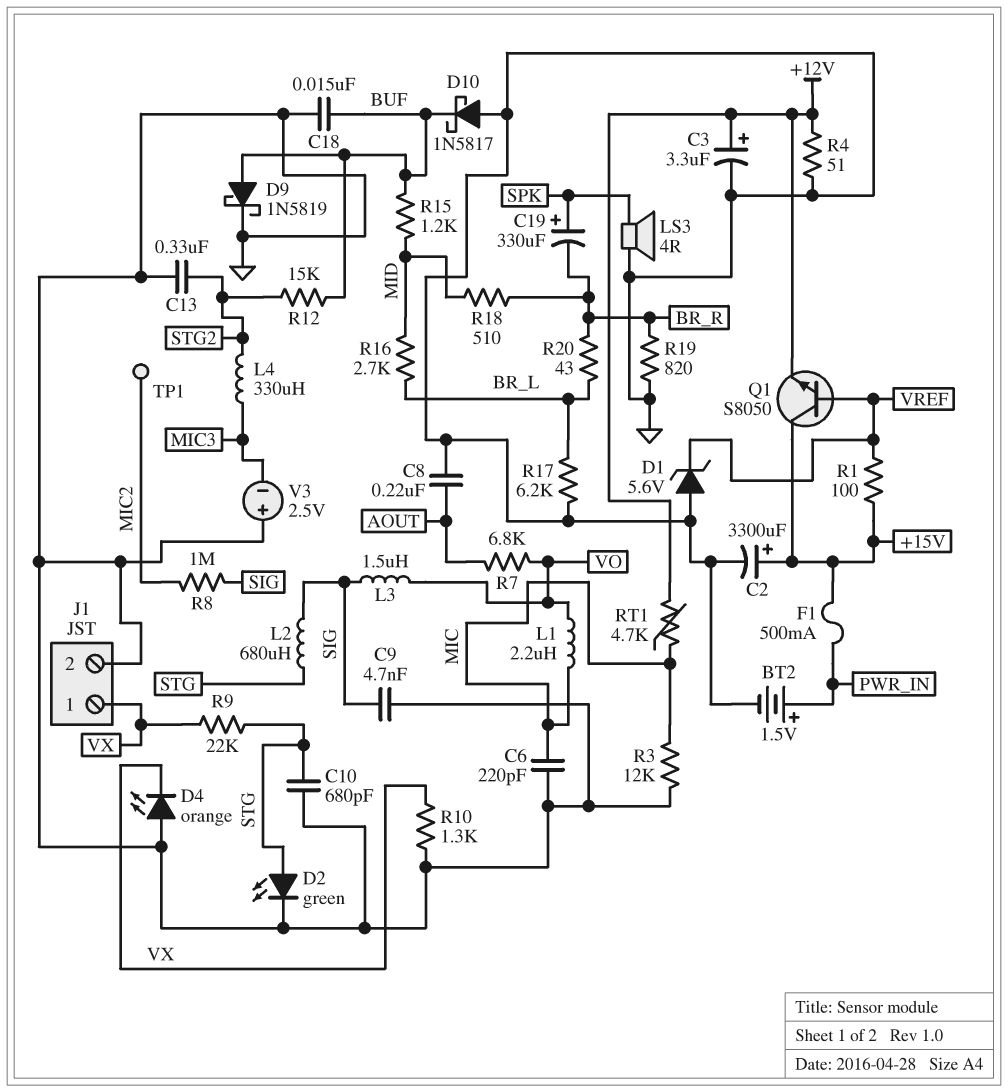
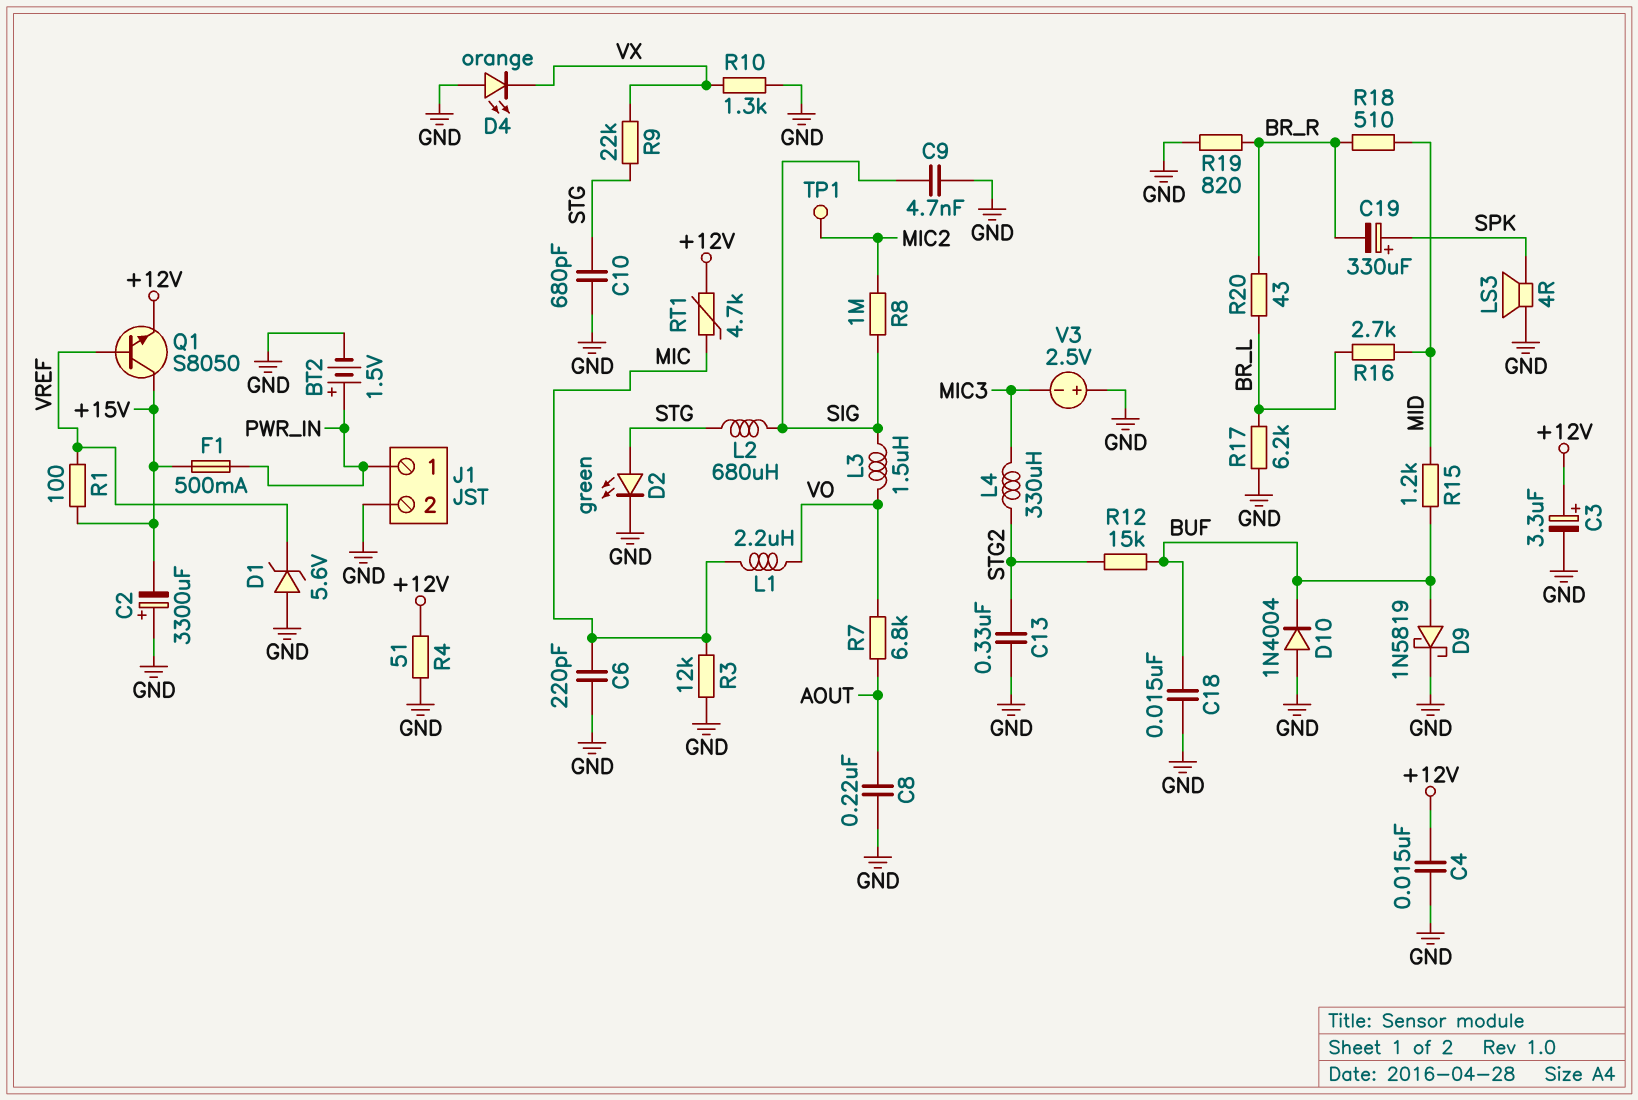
C2: 3300uF (plus +15V, minus GND) -> 3300uF (plus GND, minus +15V)
C4: none -> 15nF (+12V, GND)
D10: schottky 1N5817 (A GND, K BUF) -> diode 1N4004 (A GND, K BUF)
J1 pin 1: VX -> PWR_IN

